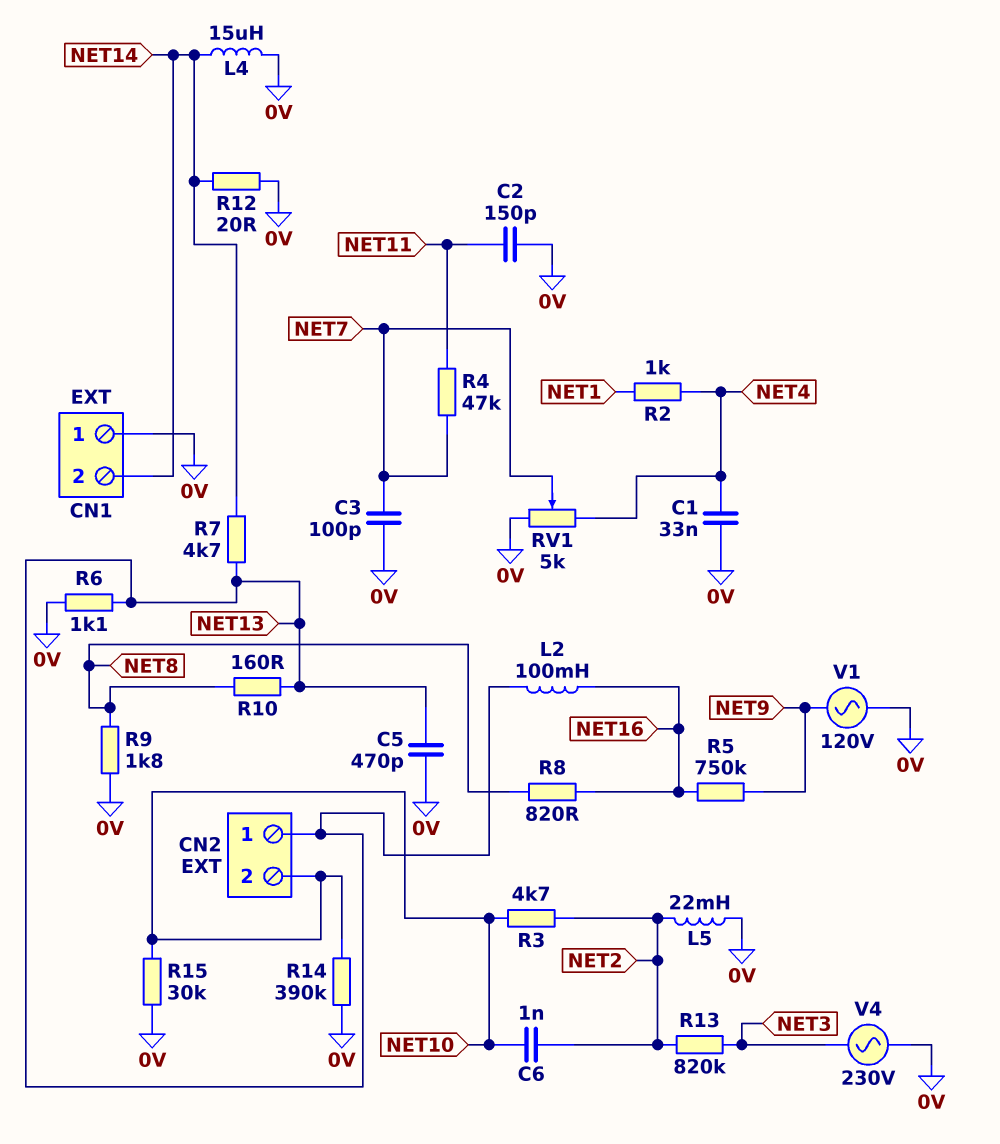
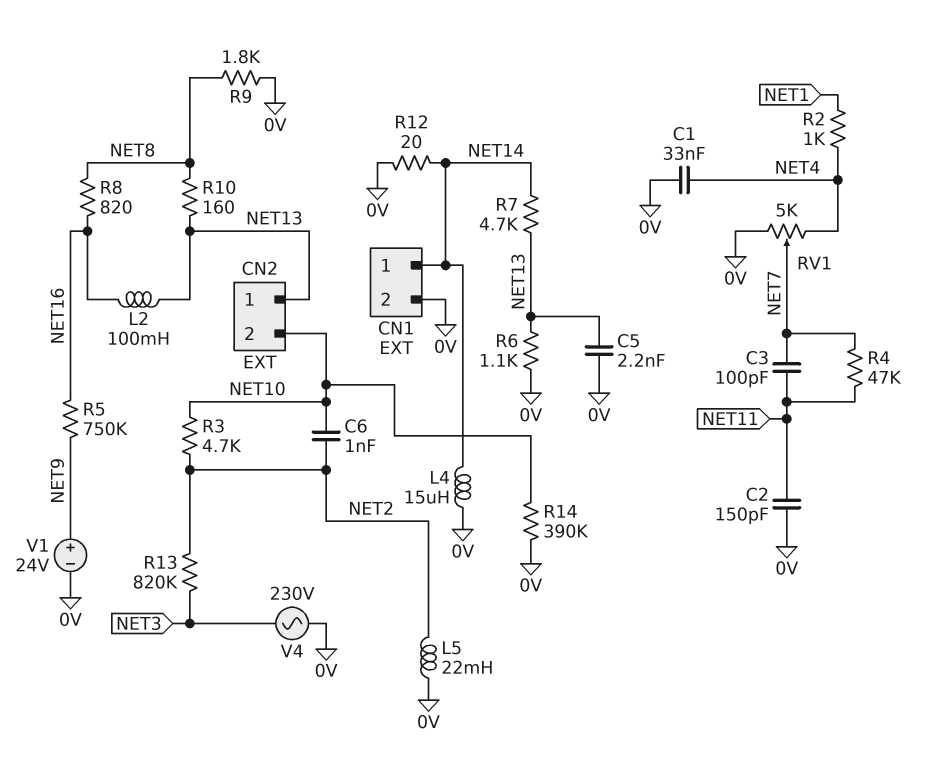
C3: 100pF (0V, NET7) -> 100pF (NET7, NET11)
C5: 470pF (0V, NET13) -> 2.2nF (0V, NET13)
CN1 pin 1: 0V -> NET14
CN1 pin 2: NET14 -> 0V
R15: 30k (0V, NET10) -> none
V1: AC 120V (0V, NET9) -> 24V (plus NET9, minus 0V)

